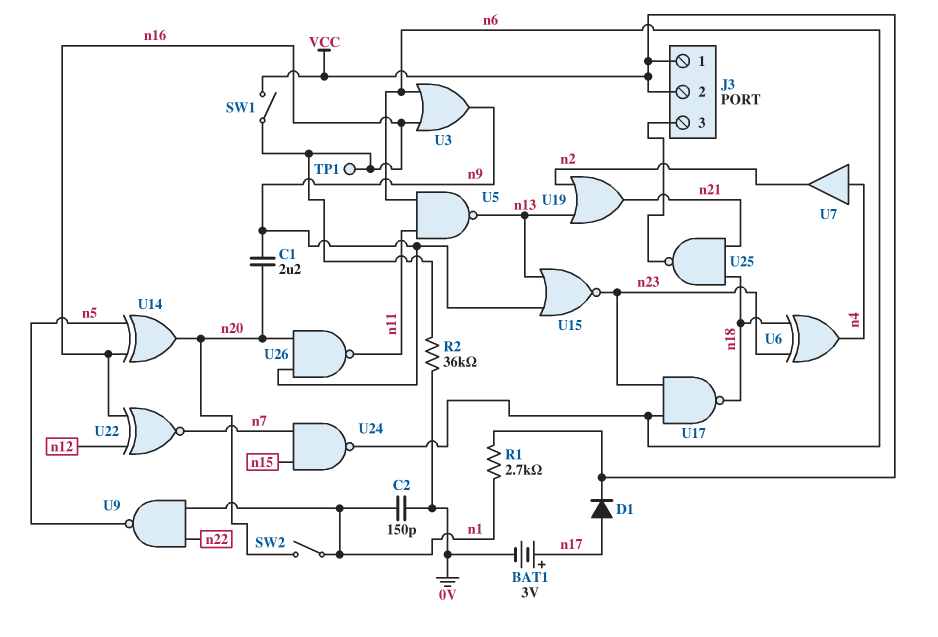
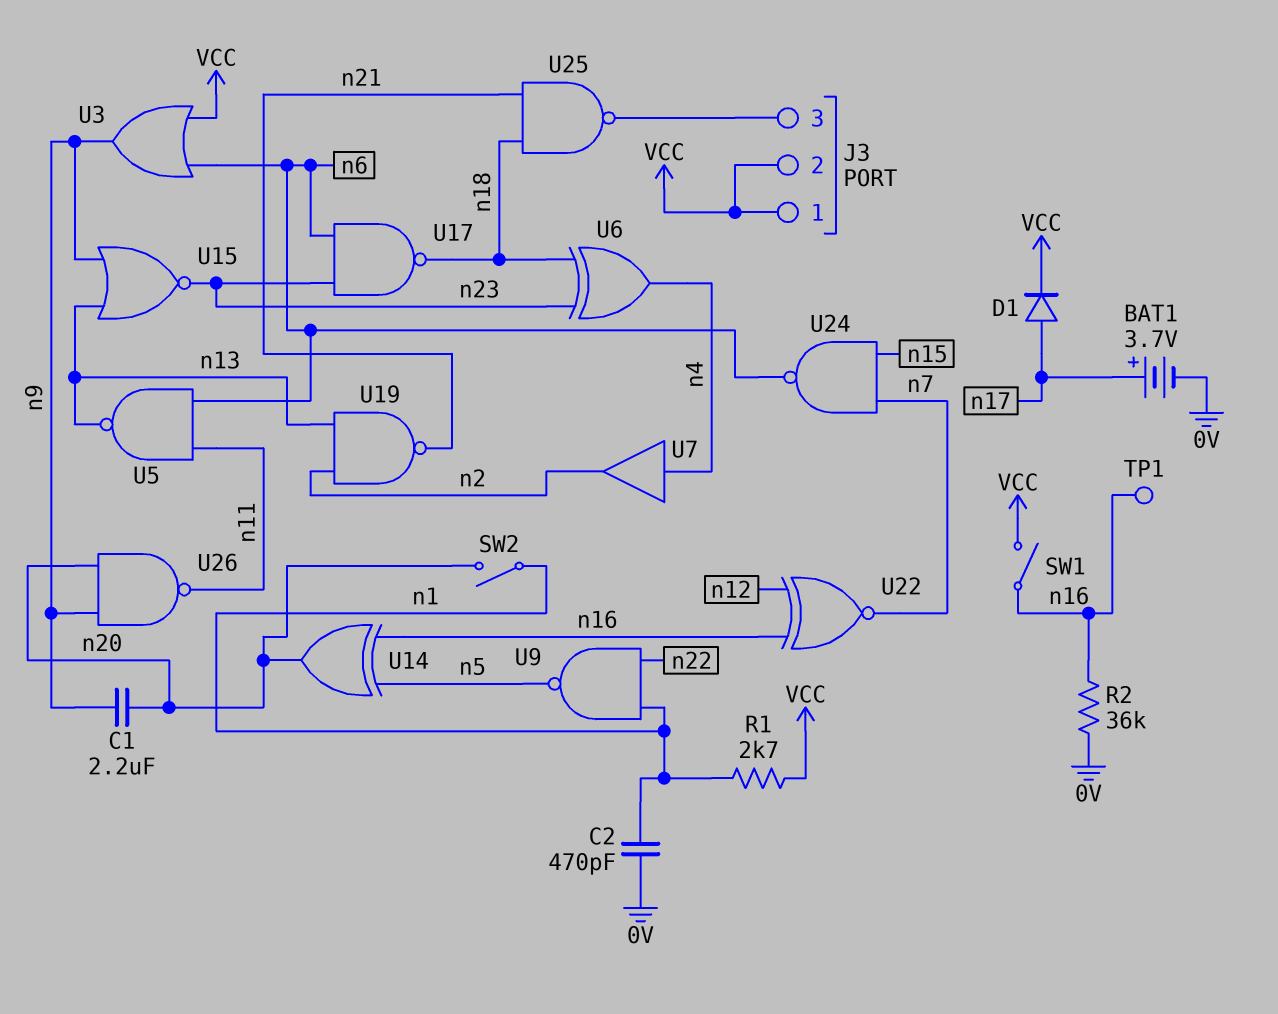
BAT1: 3V (plus n17, minus 0V) -> 3.7V (plus n17, minus 0V)
C2: 150pF (0V, n1) -> 470pF (0V, n1)
U3: OR (in n6, in n16, out n9) -> OR (in VCC, in n6, out n9)
U19: OR (in n2, in n13, out n21) -> NAND (in n2, in n13, out n21)

